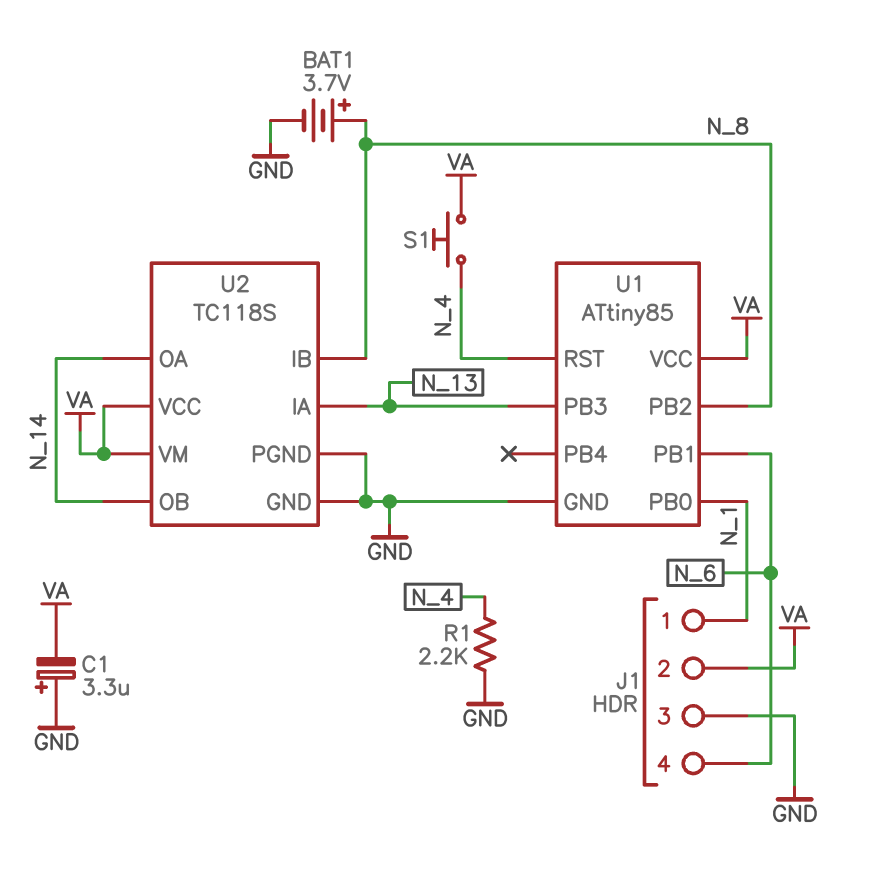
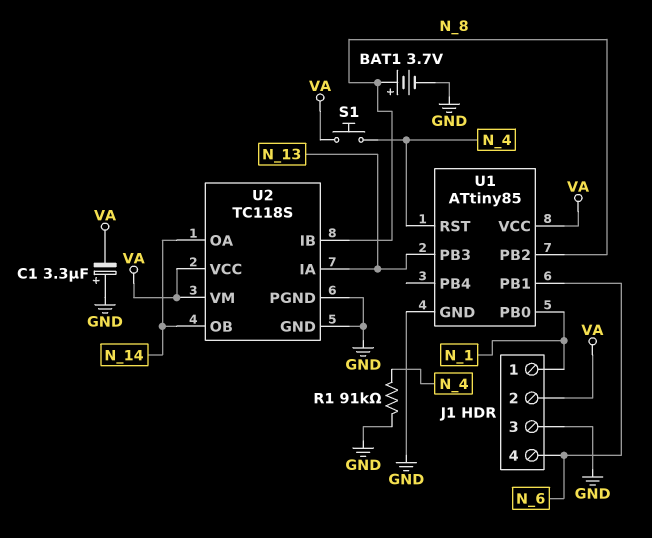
R1: 2.2k (GND, N_4) -> 91k (GND, N_4)

